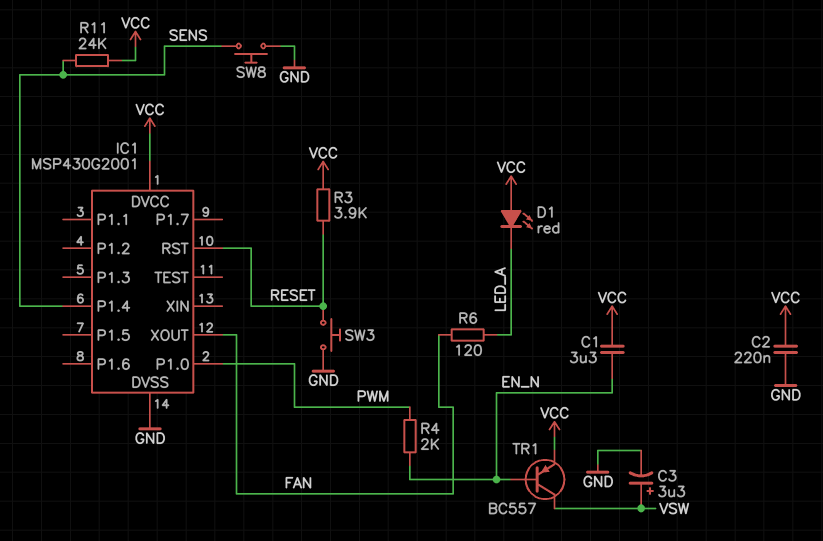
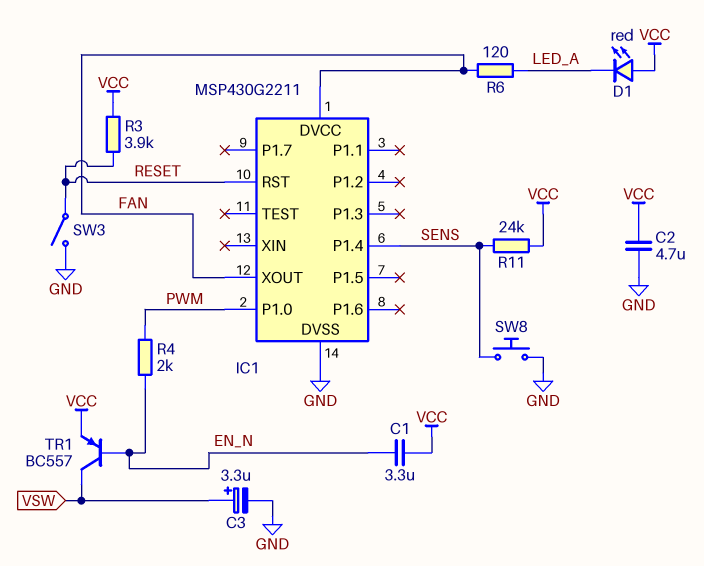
C2: 220nF (GND, VCC) -> 4.7uF (GND, VCC)
IC1: MSP430G2001 -> MSP430G2211
IC1 pin DVCC: VCC -> FAN
SW3: button (GND, RESET) -> switch (GND, RESET)

